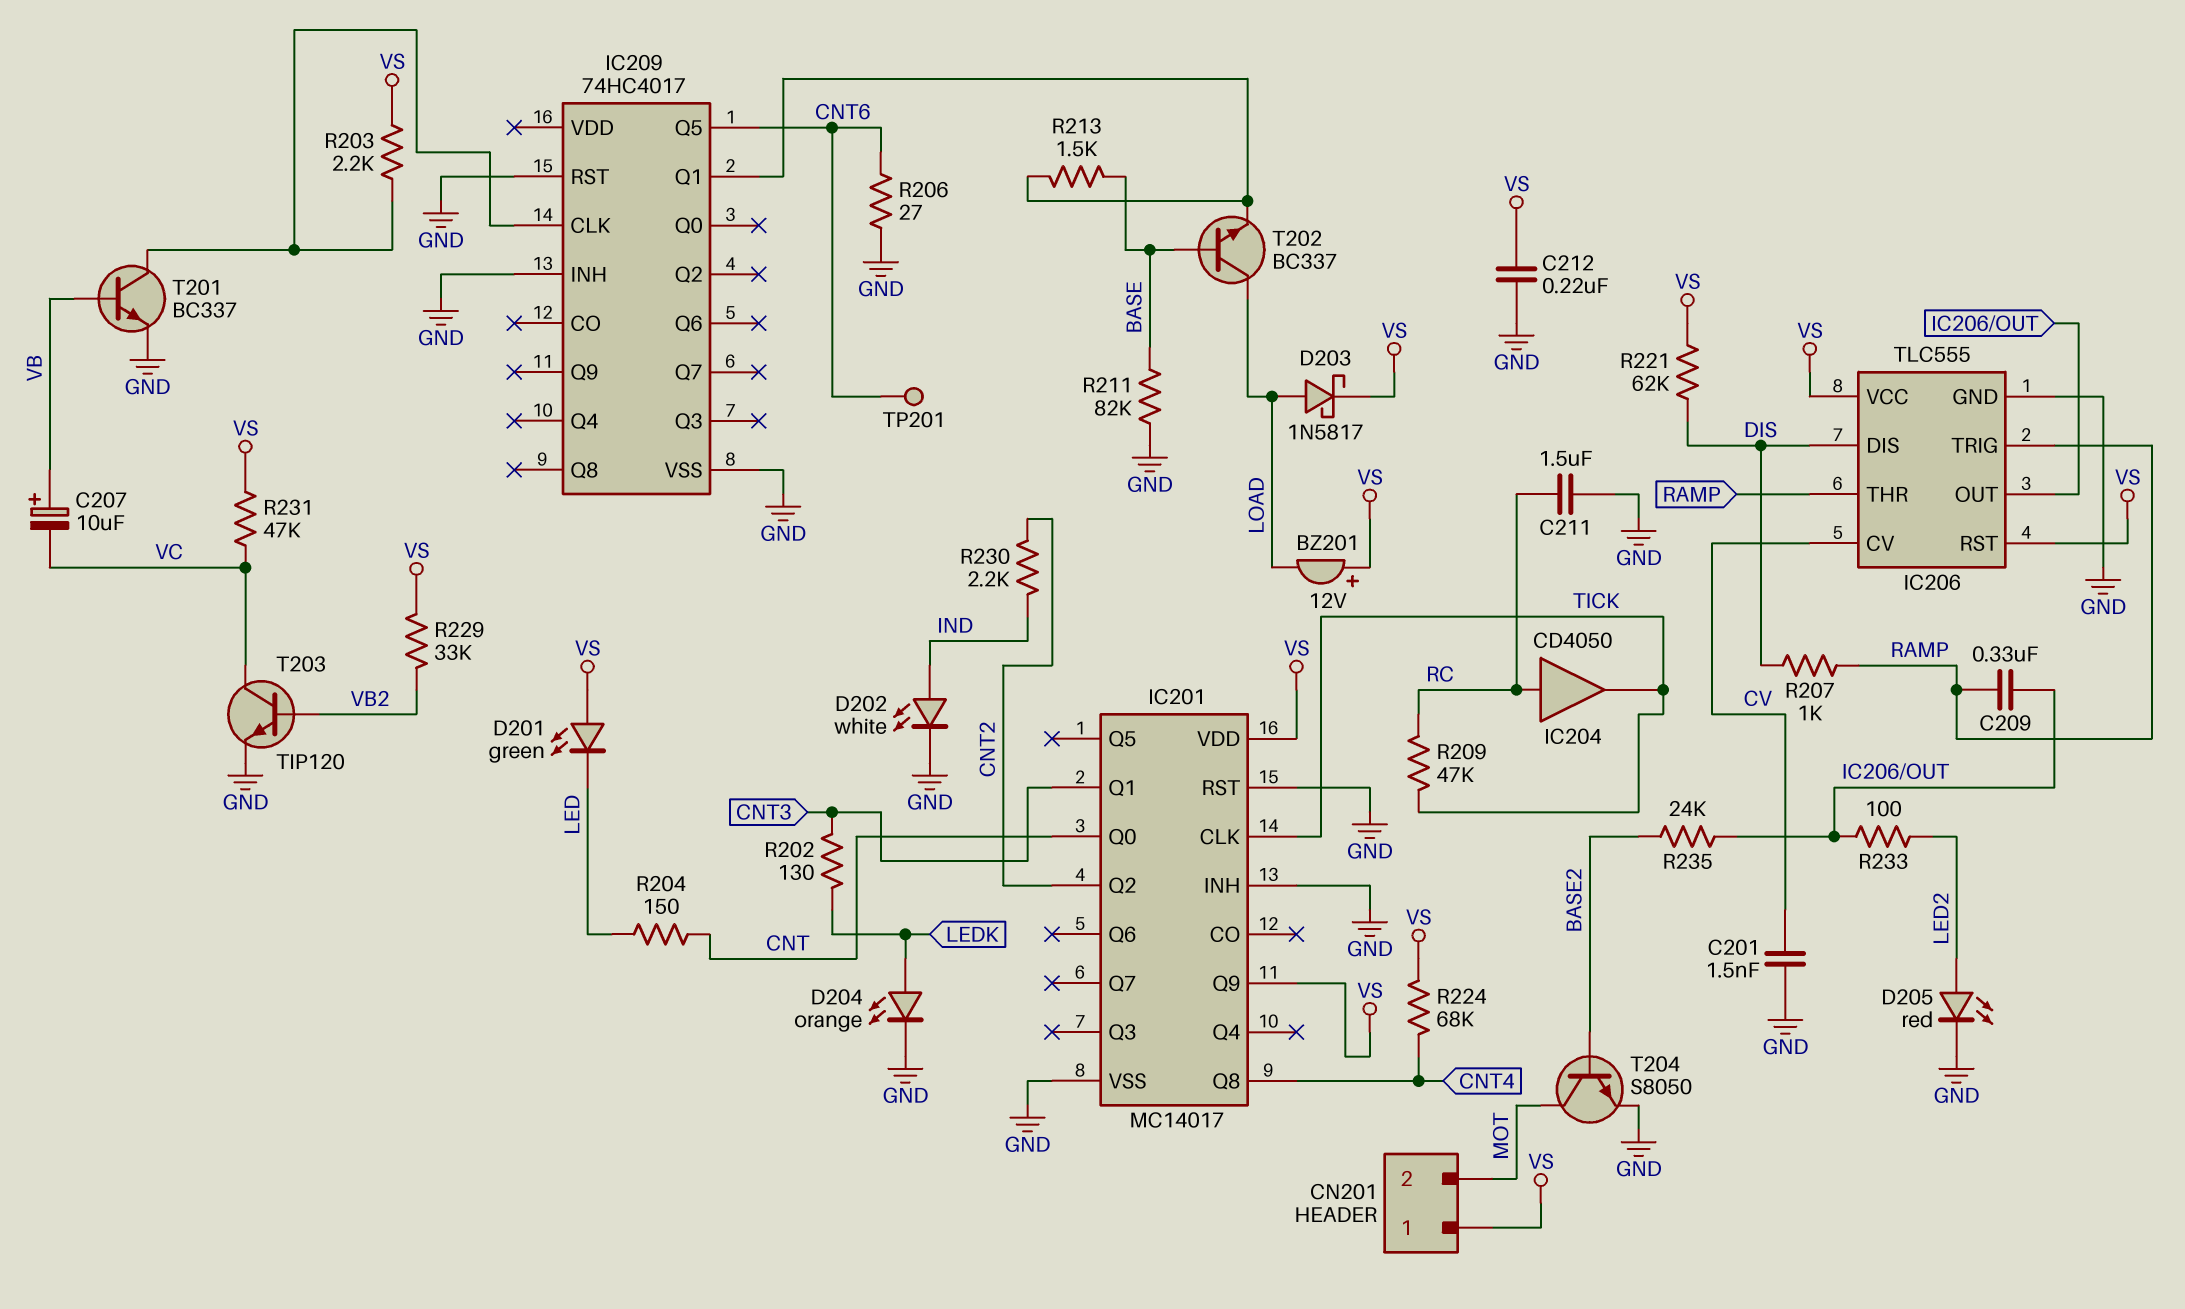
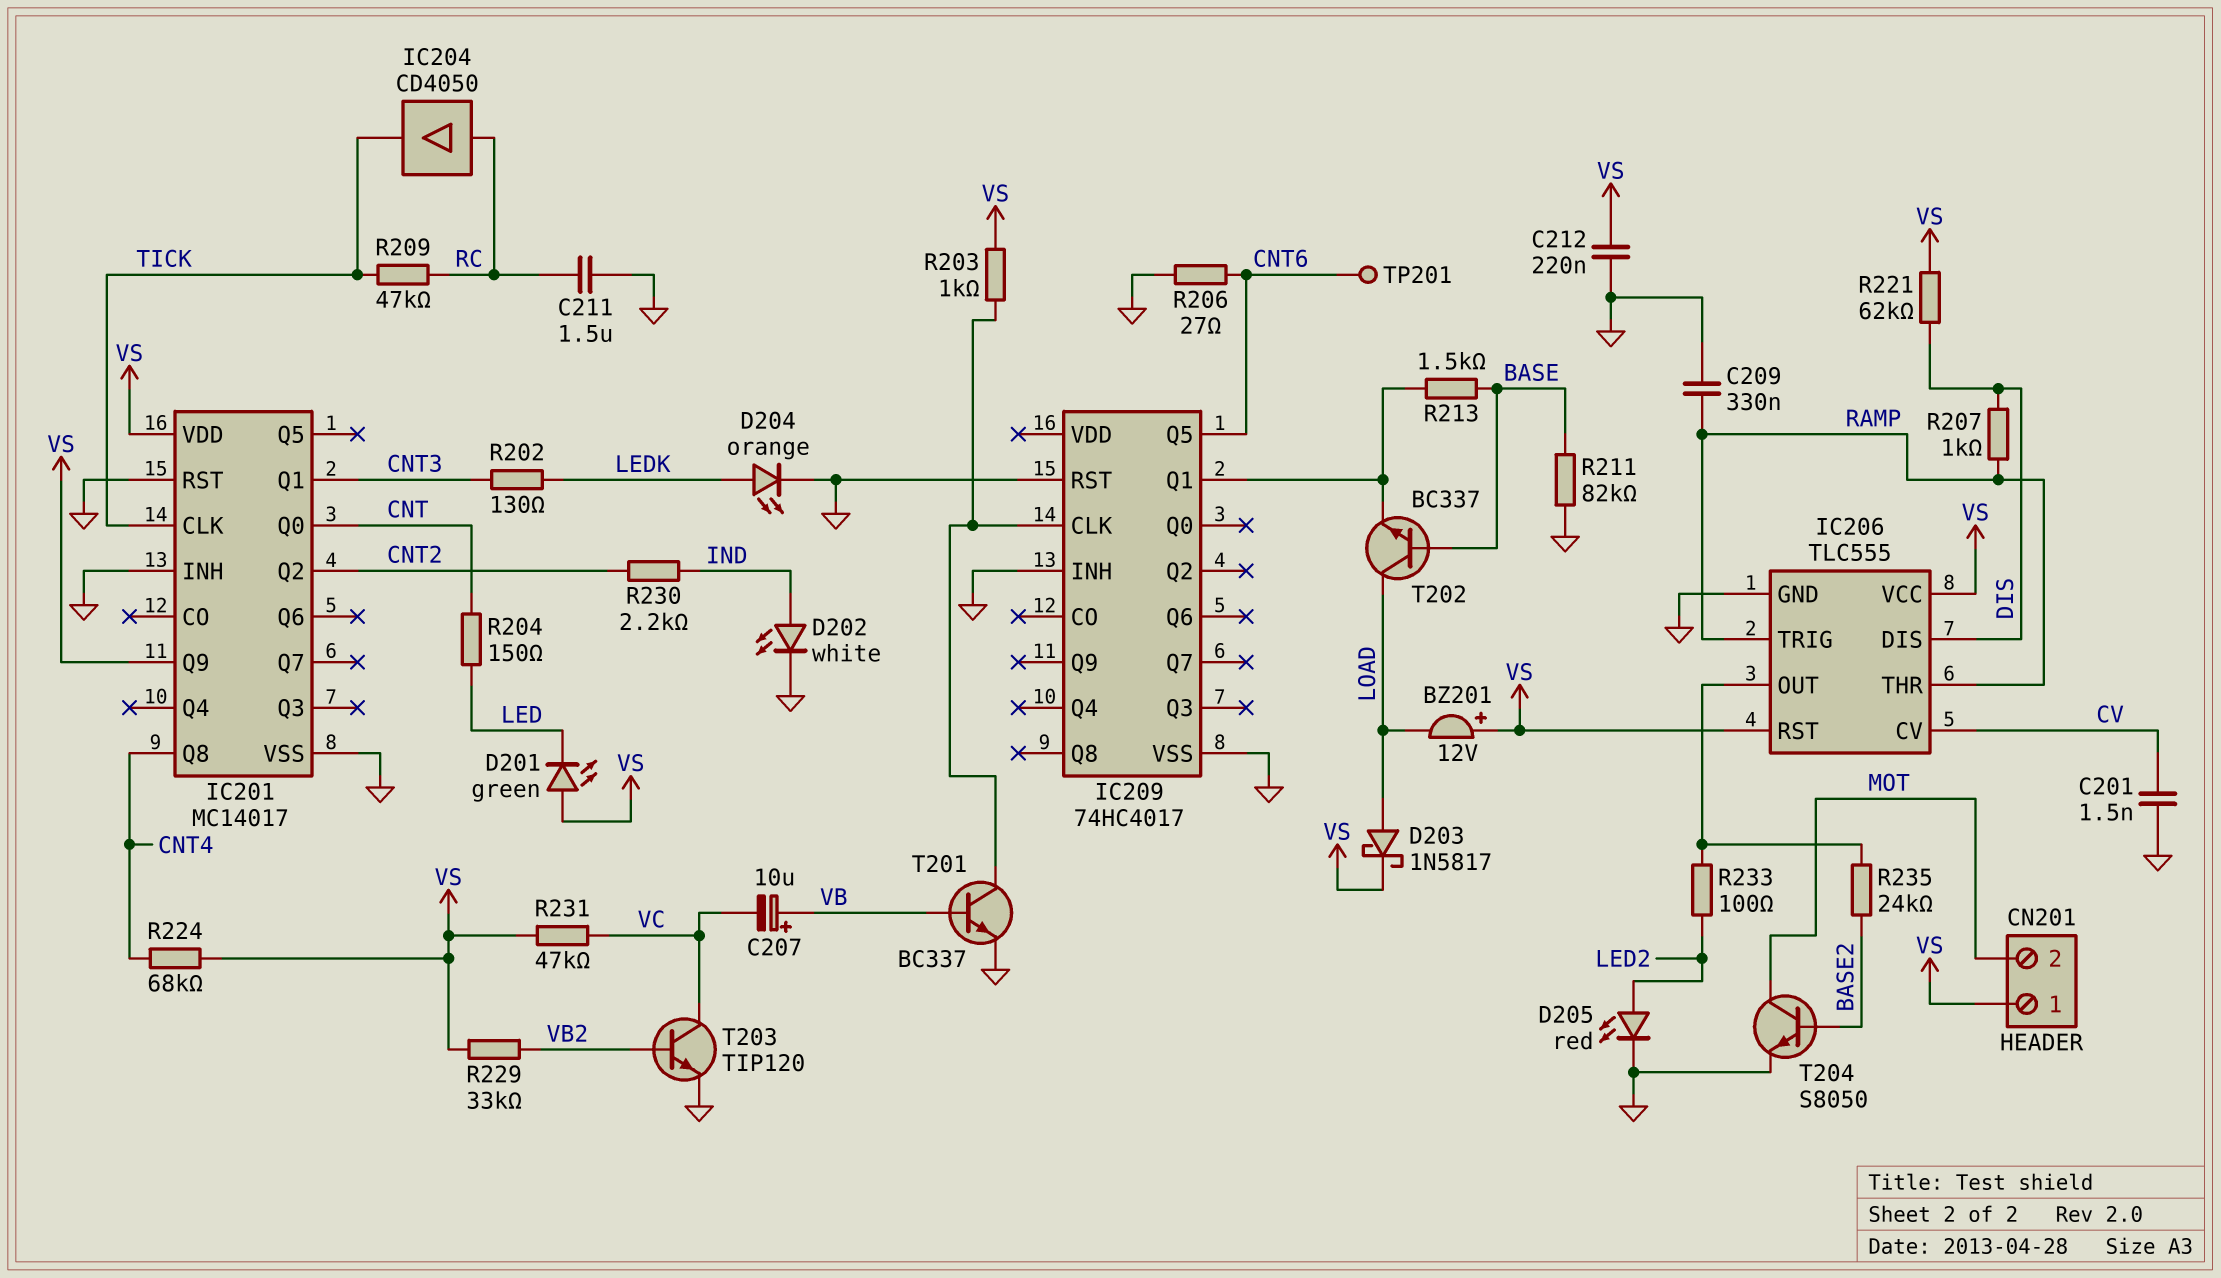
C209: 330nF (IC206/OUT, RAMP) -> 330nF (GND, RAMP)
R203: 2.2k (IC209/CLK, VS) -> 1k (IC209/CLK, VS)

